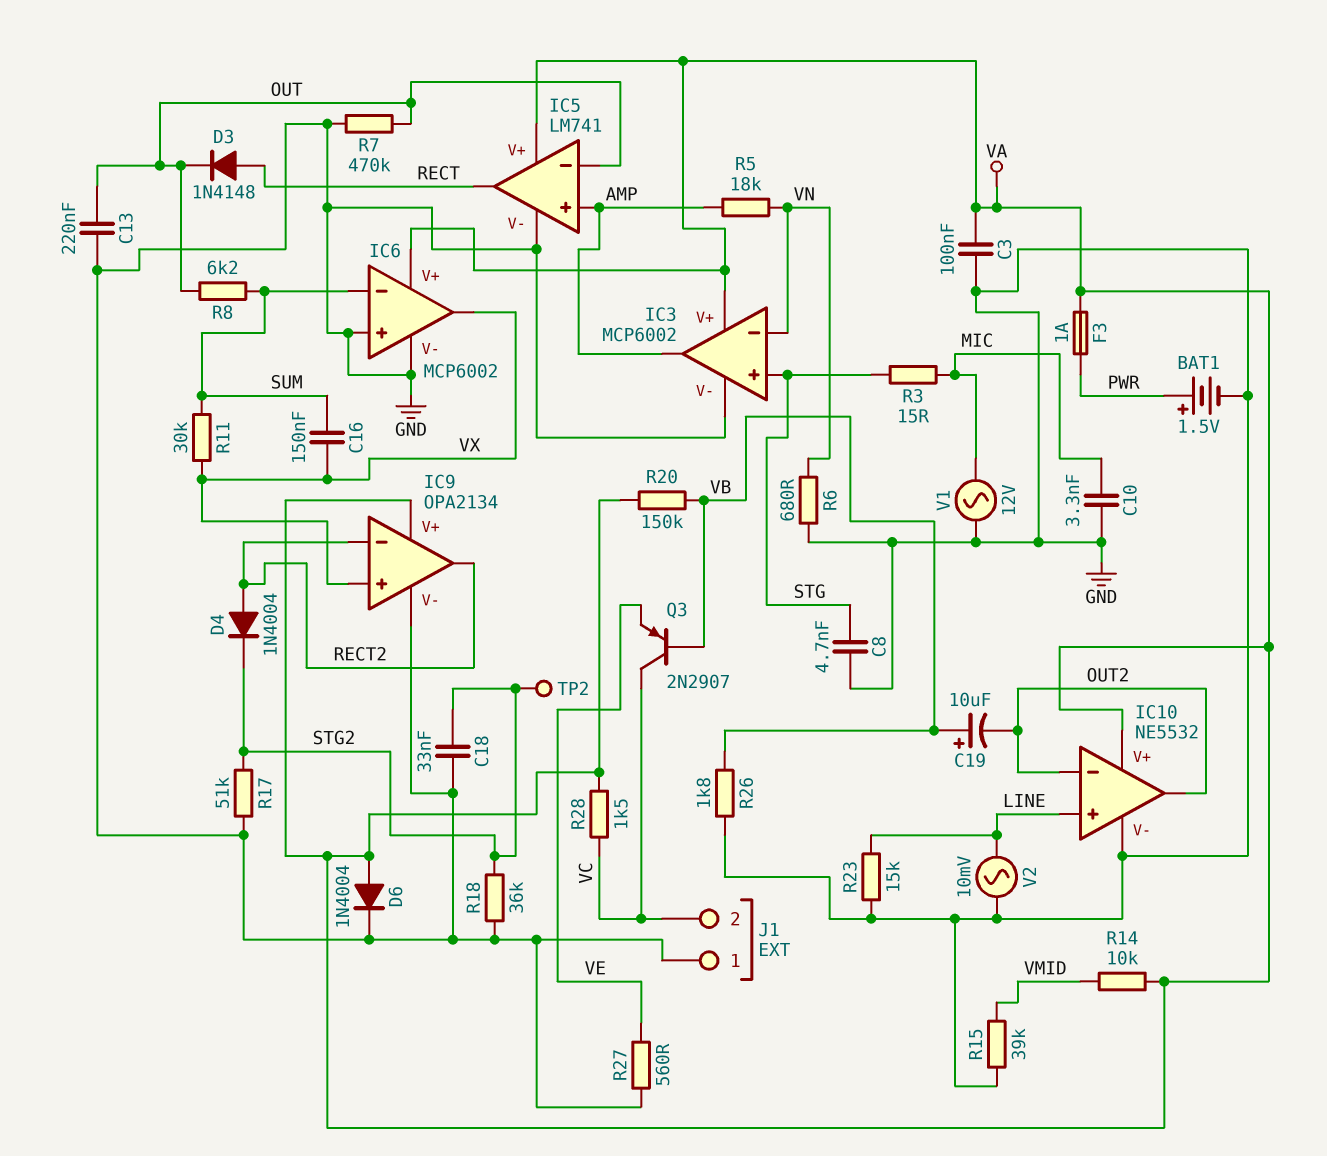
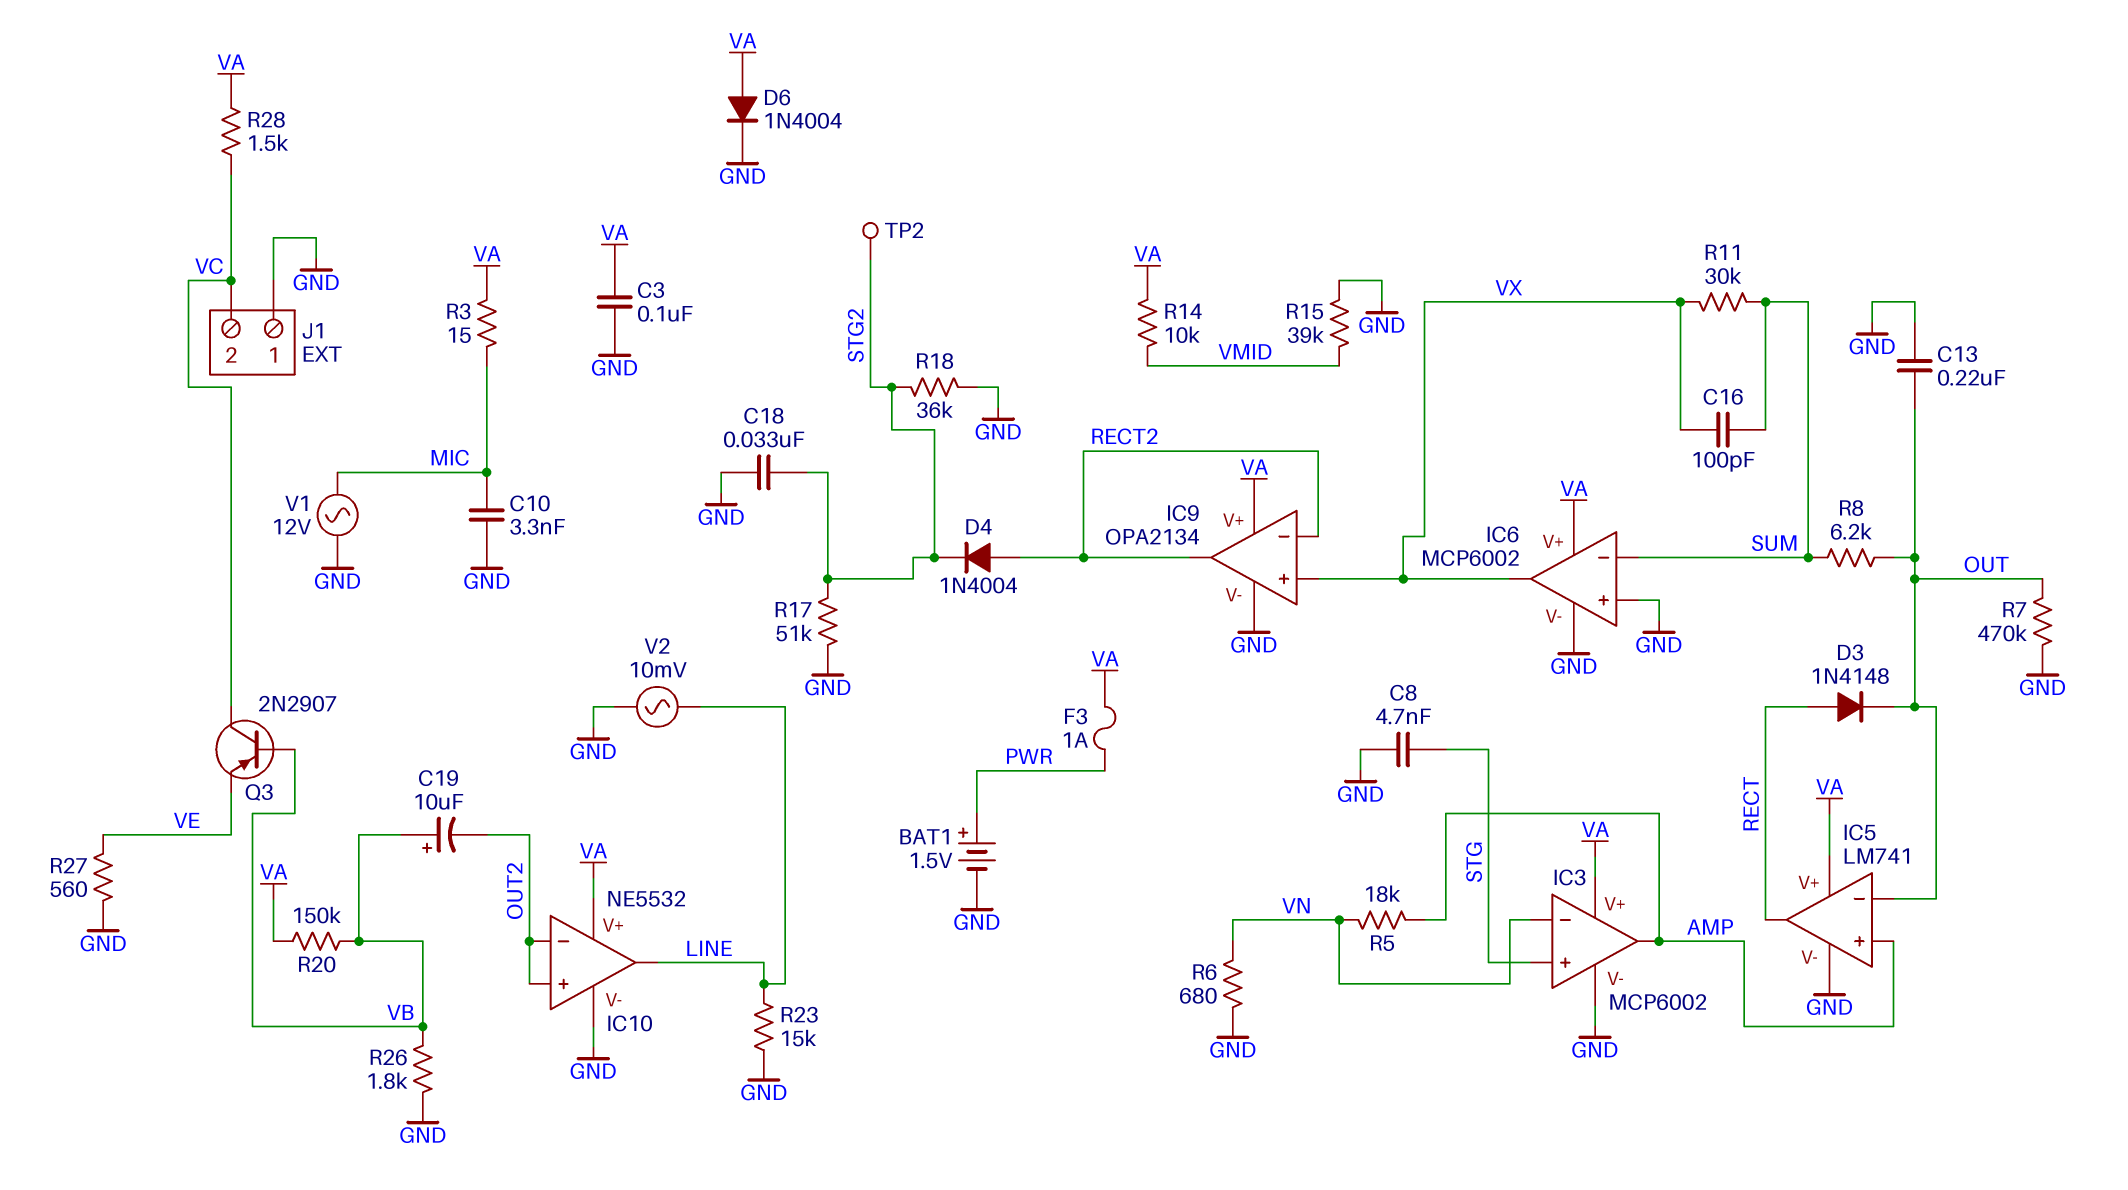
C16: 150nF (SUM, VX) -> 100pF (SUM, VX)
IC10 pin in+: LINE -> OUT2
IC10 pin out: OUT2 -> LINE
R3: 15 (MIC, STG) -> 15 (MIC, VA)

